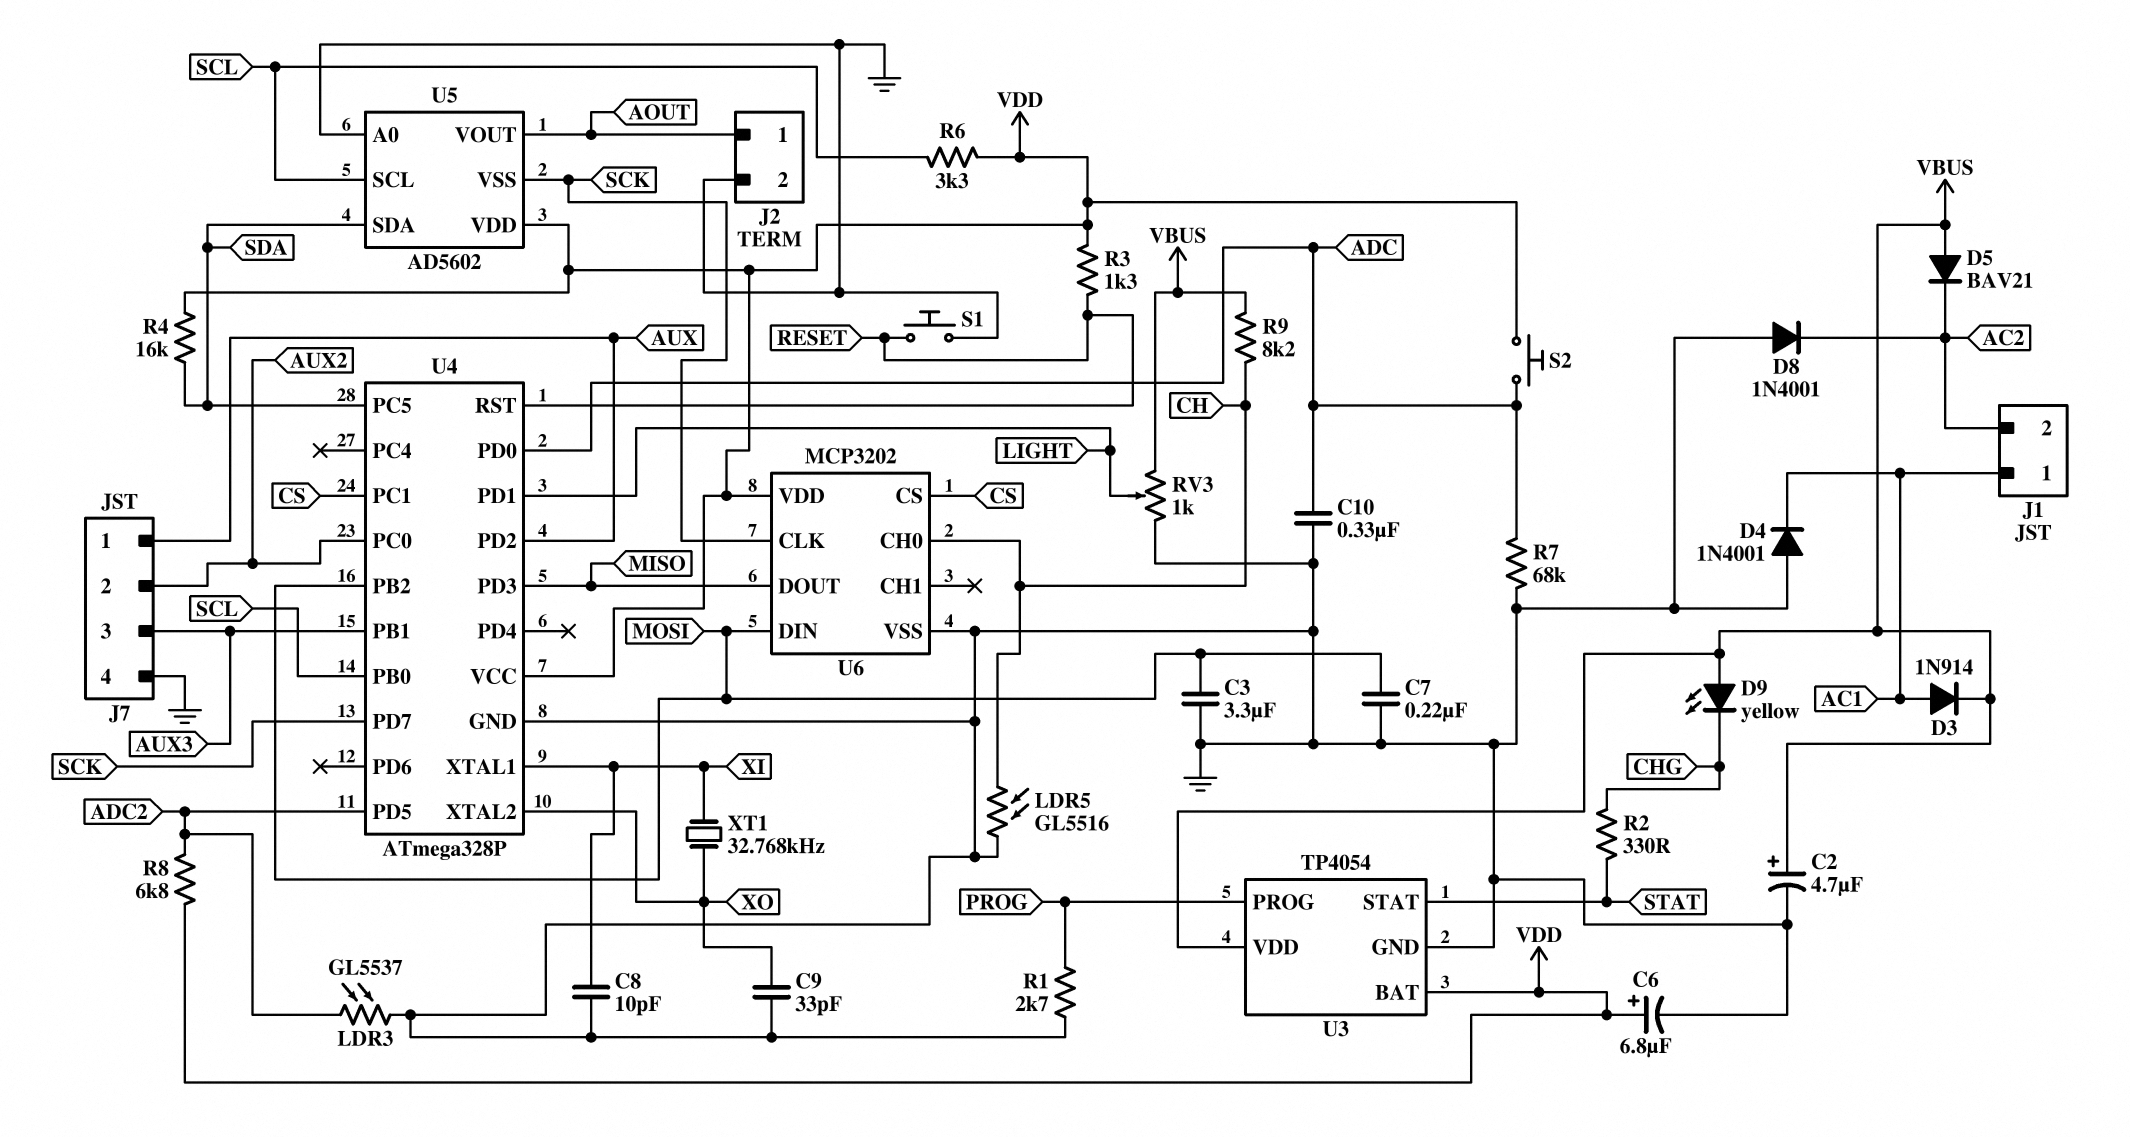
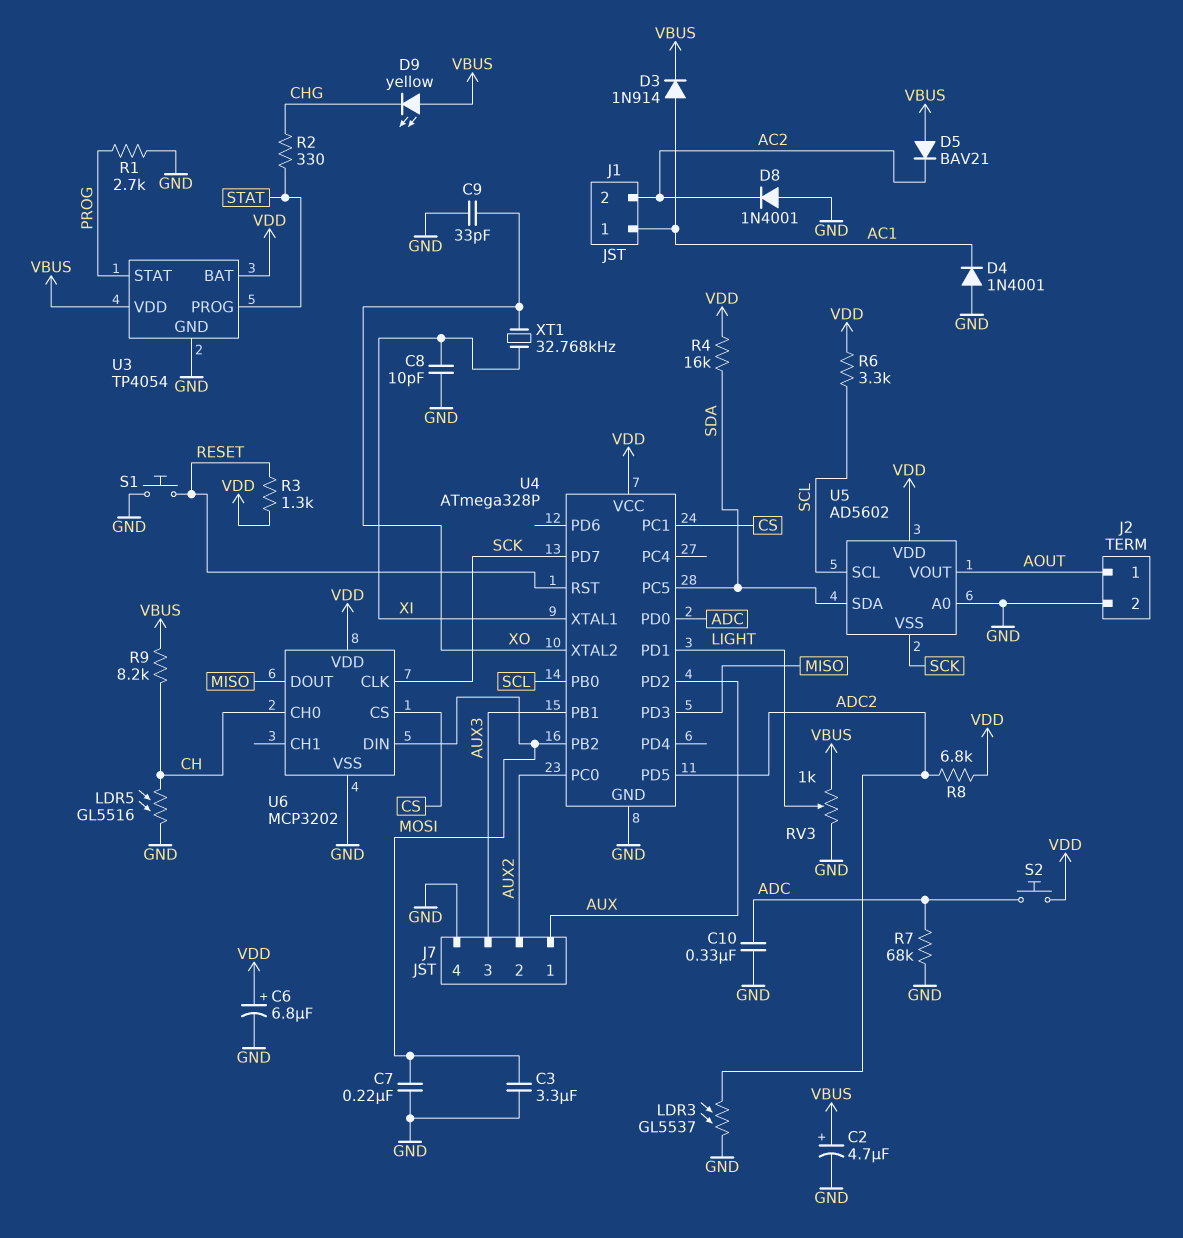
U3 pin PROG: PROG -> STAT
U3 pin STAT: STAT -> PROG

